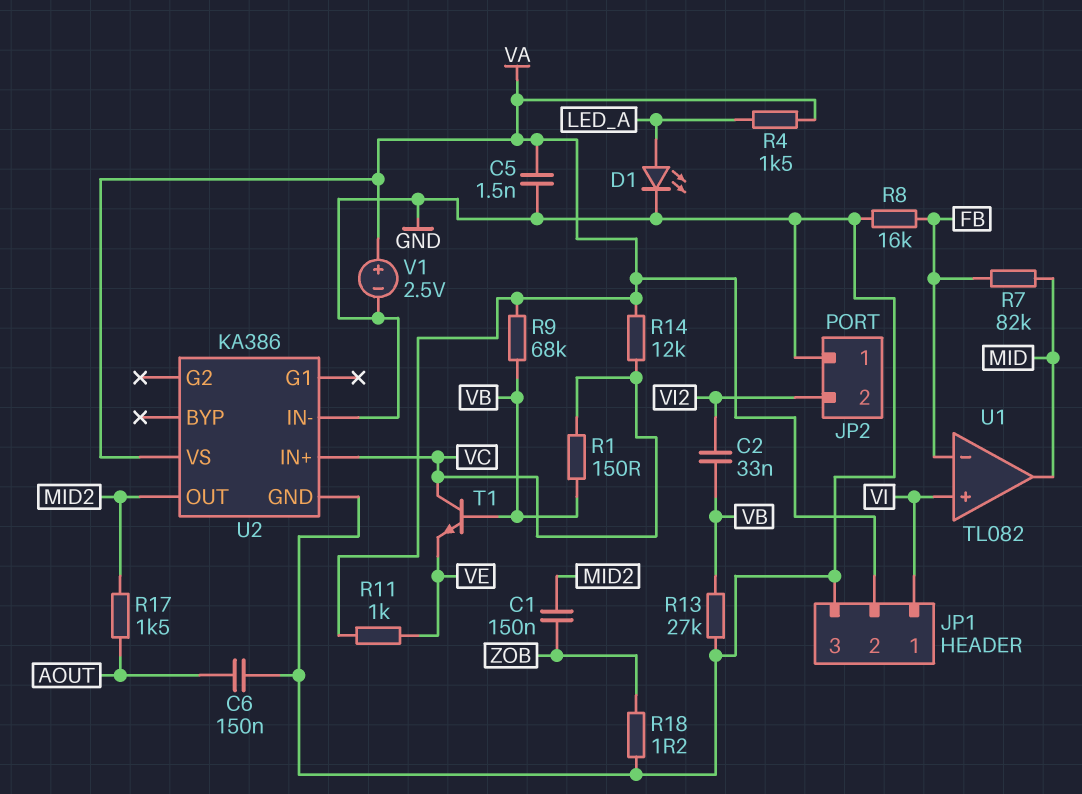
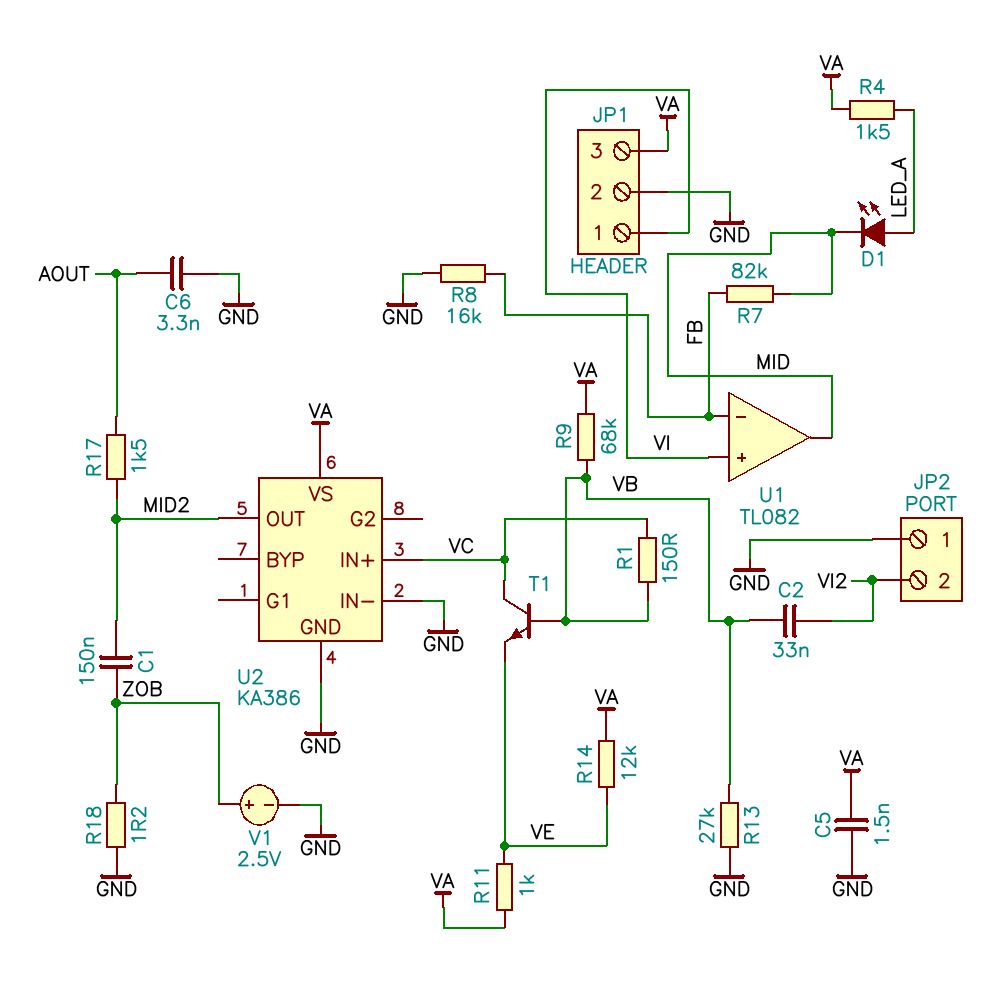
C6: 150nF (AOUT, GND) -> 3.3nF (AOUT, GND)
D1: LED (A LED_A, K GND) -> LED (A LED_A, K MID)
JP1 pin 2: VA -> GND
JP1 pin 3: GND -> VA
R14: 12k (VA, VC) -> 12k (VA, VE)
V1: 2.5V (plus VA, minus GND) -> 2.5V (plus ZOB, minus GND)

